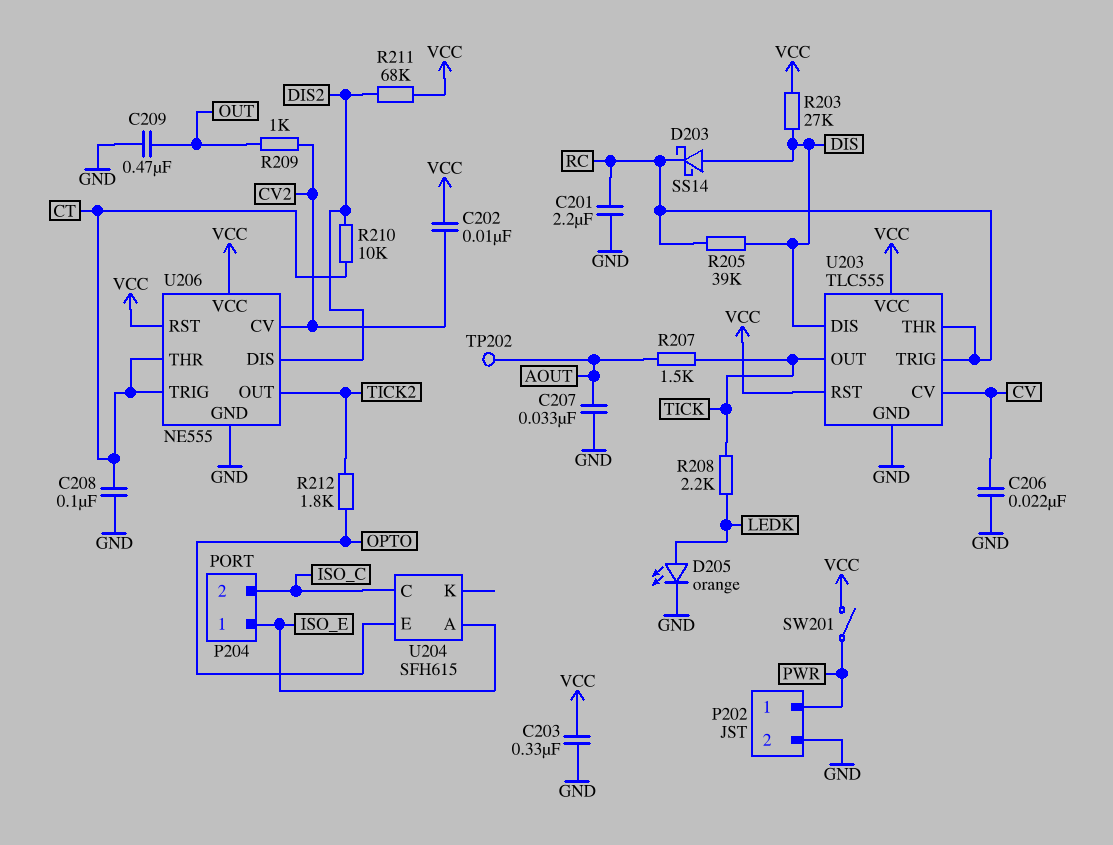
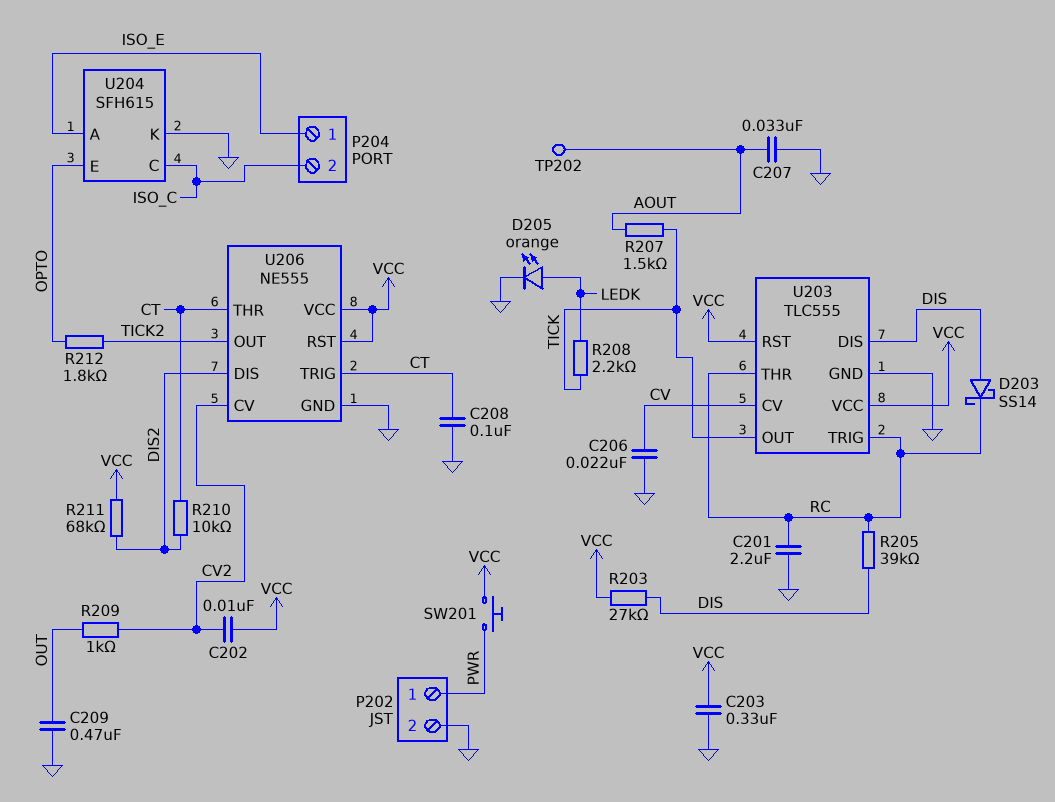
SW201: switch (PWR, VCC) -> button (PWR, VCC)
U204 pin K: none -> GND

